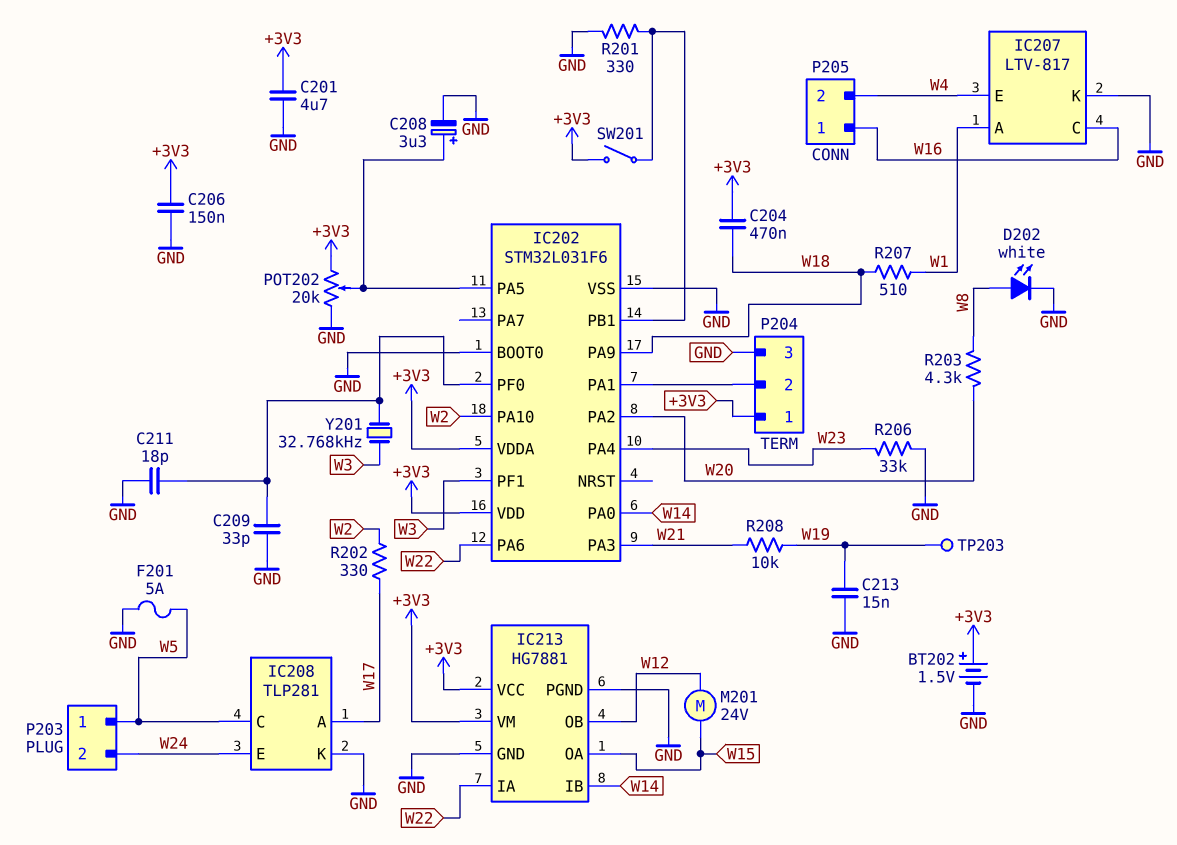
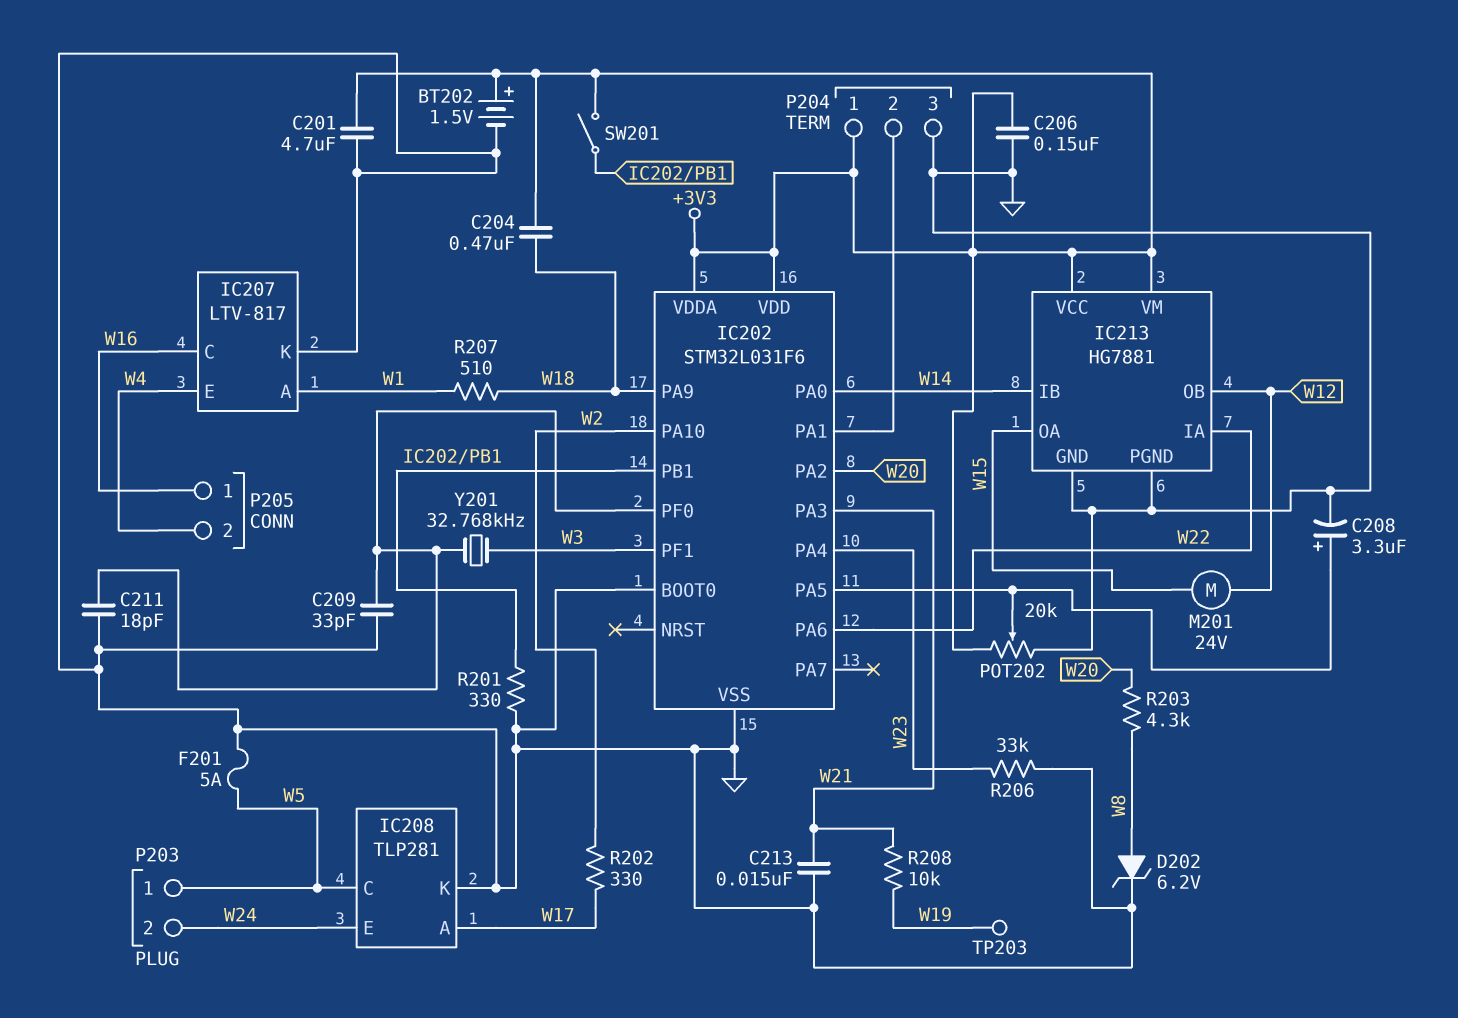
C213: 15nF (GND, W19) -> 15nF (GND, W21)
D202: LED white (A W8, K GND) -> zener 6.2V (A W8, K GND)

